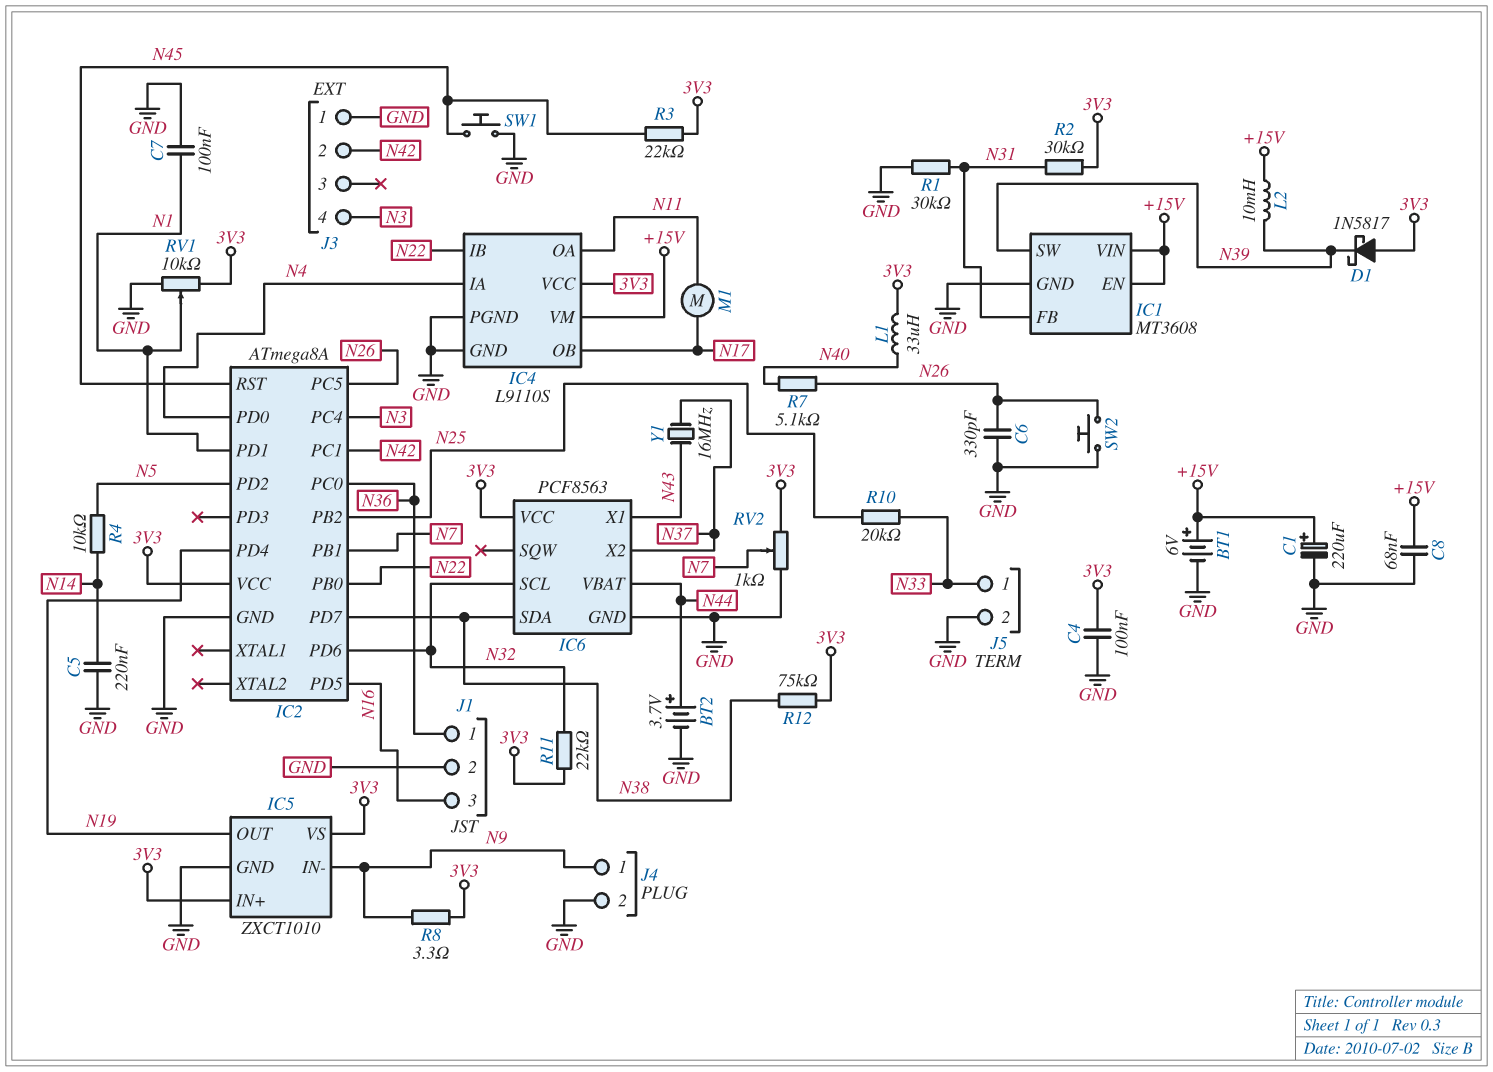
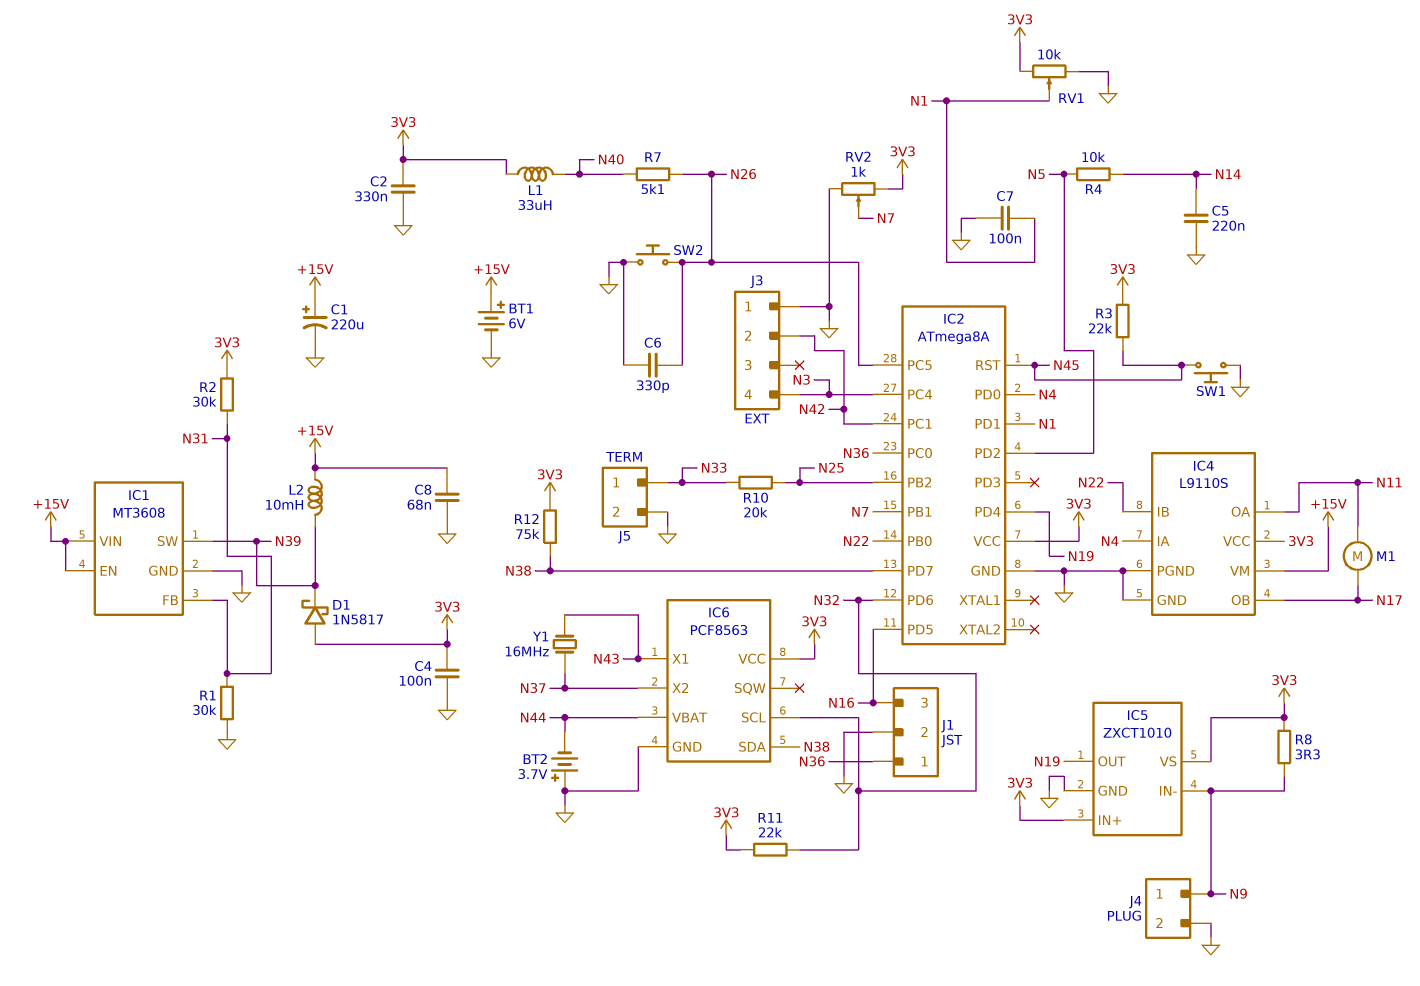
BT2: 3.7V (plus N44, minus GND) -> 3.7V (plus GND, minus N44)
C2: none -> 330nF (3V3, GND)

